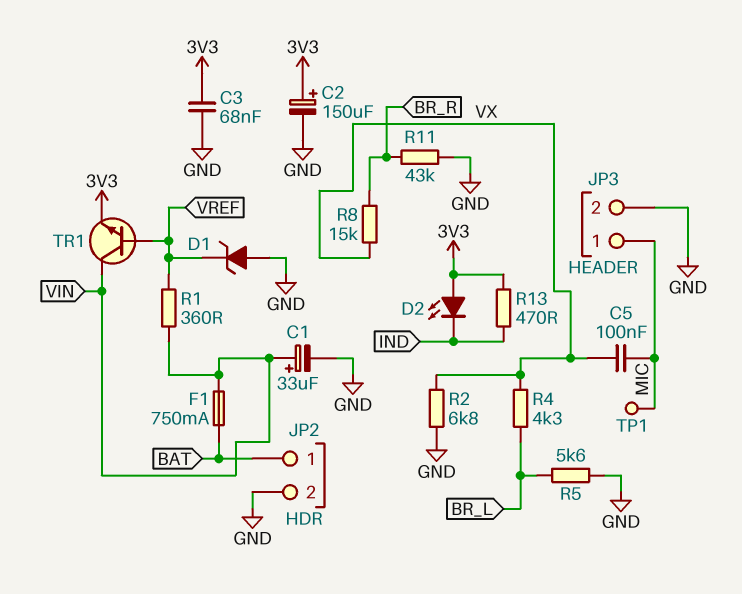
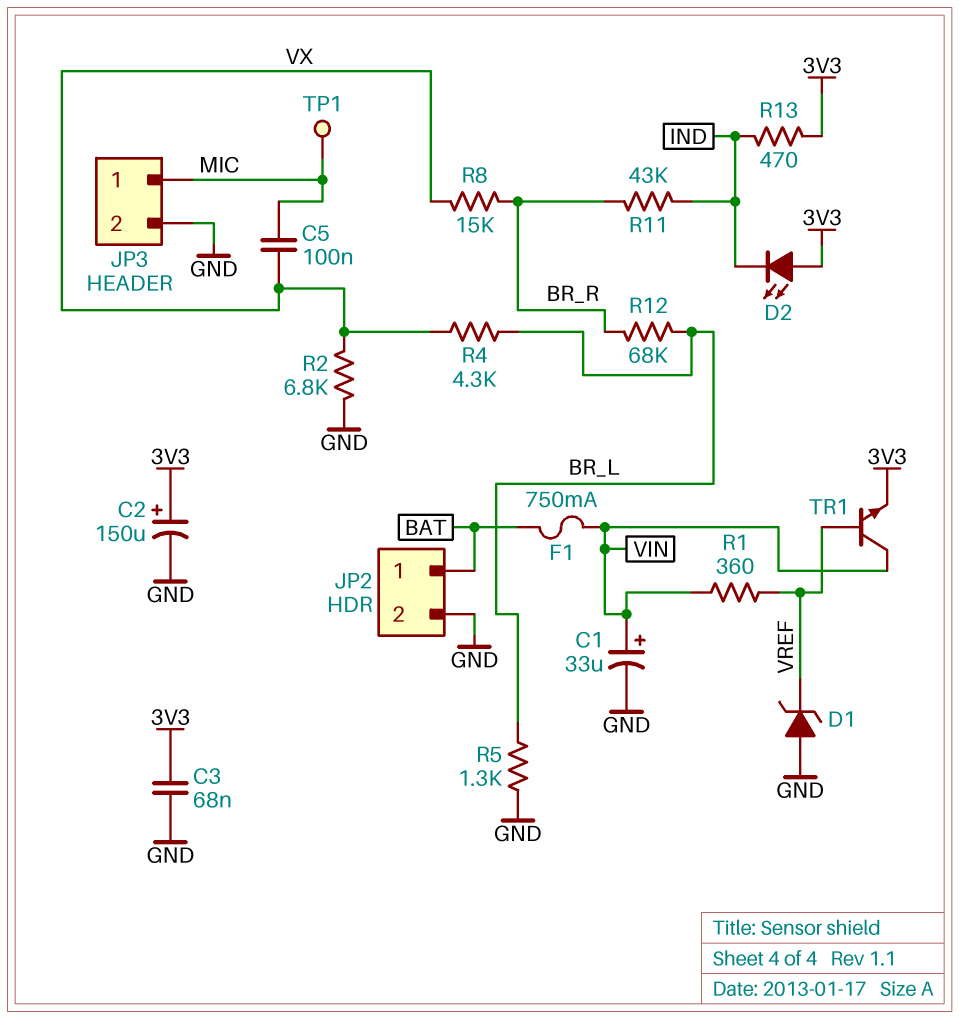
R5: 5.6k (BR_L, GND) -> 1.3k (BR_L, GND)
R11: 43k (BR_R, GND) -> 43k (BR_R, IND)
R12: none -> 68k (BR_L, BR_R)

